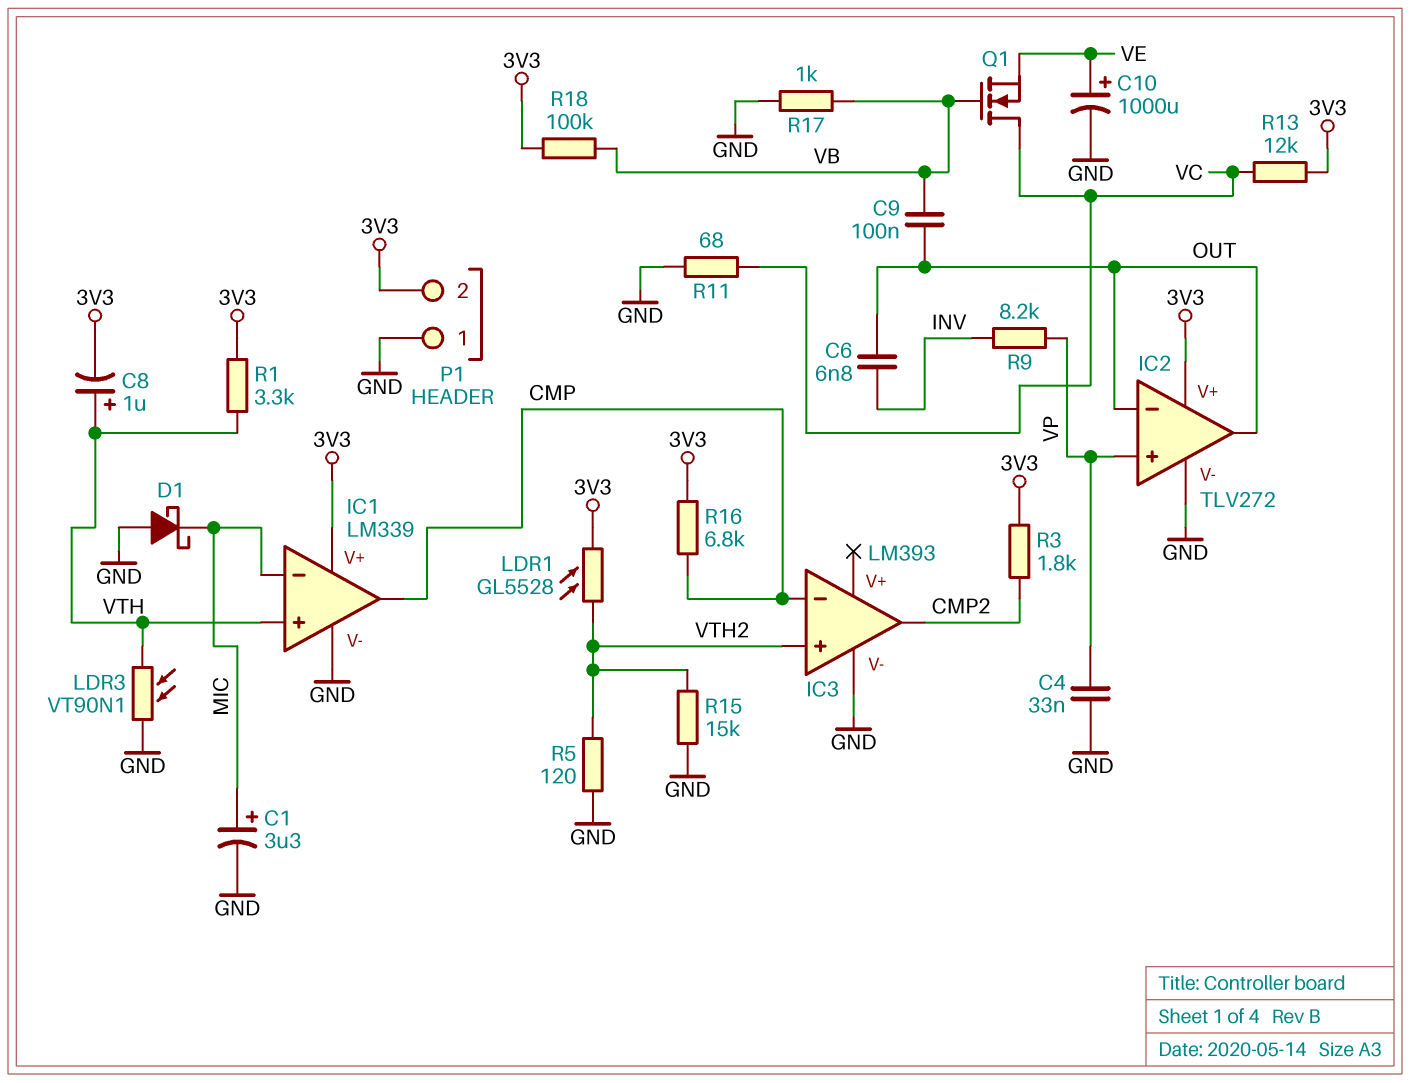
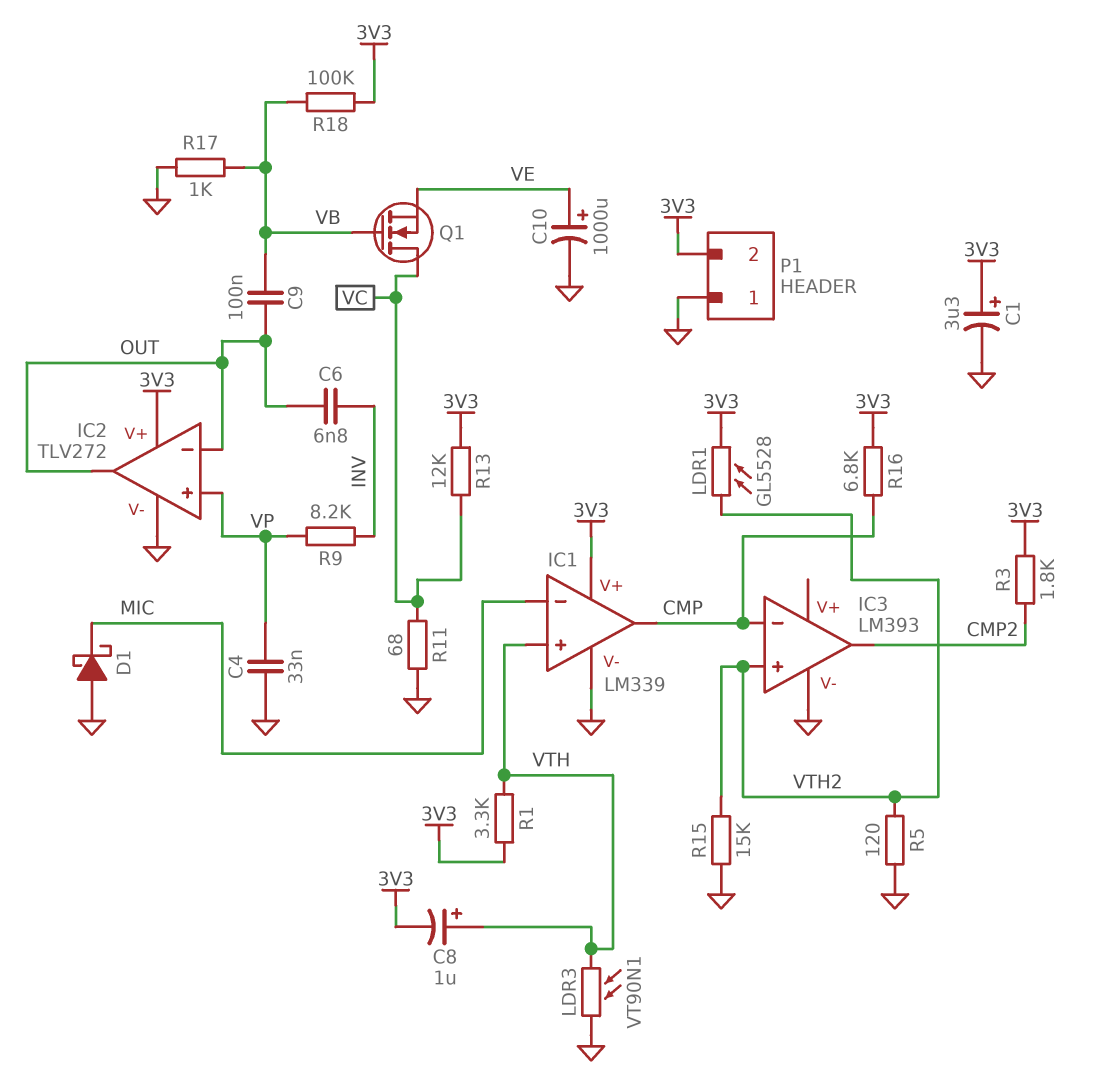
C1: 3.3uF (plus MIC, minus GND) -> 3.3uF (plus 3V3, minus GND)

